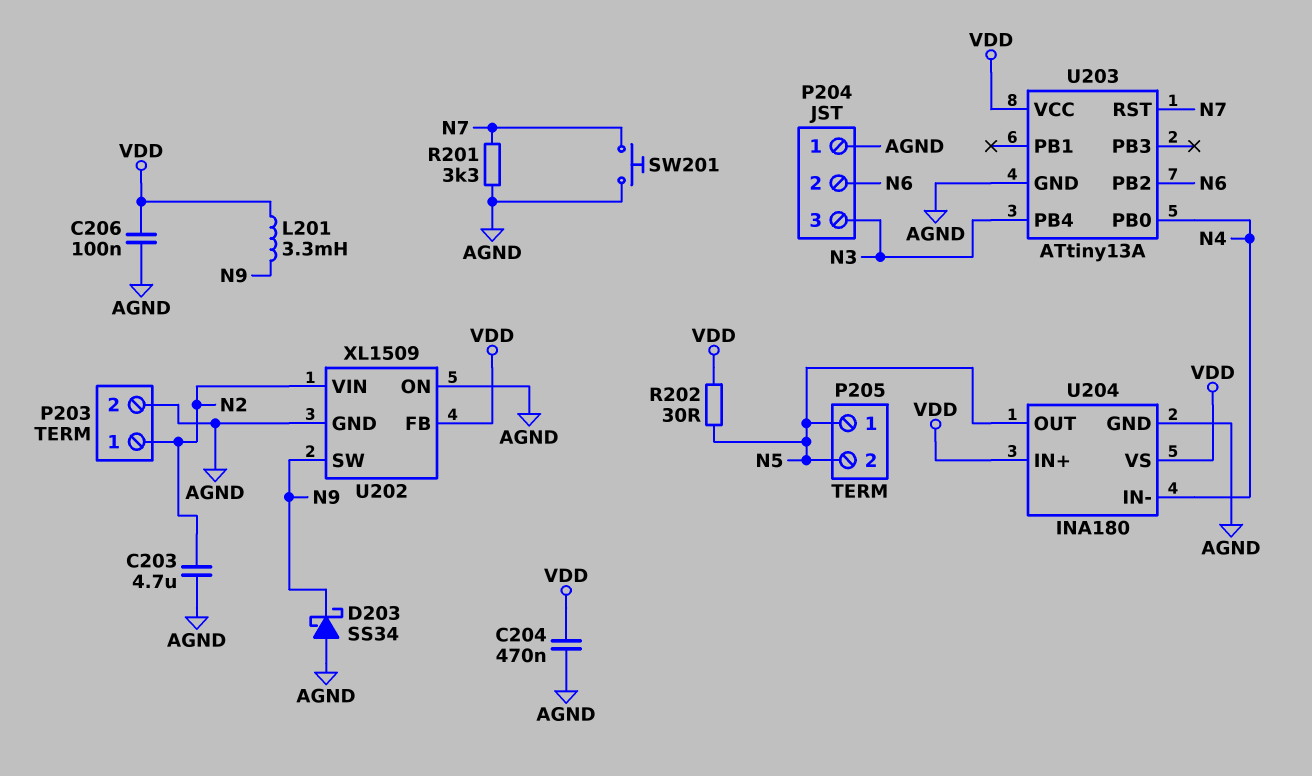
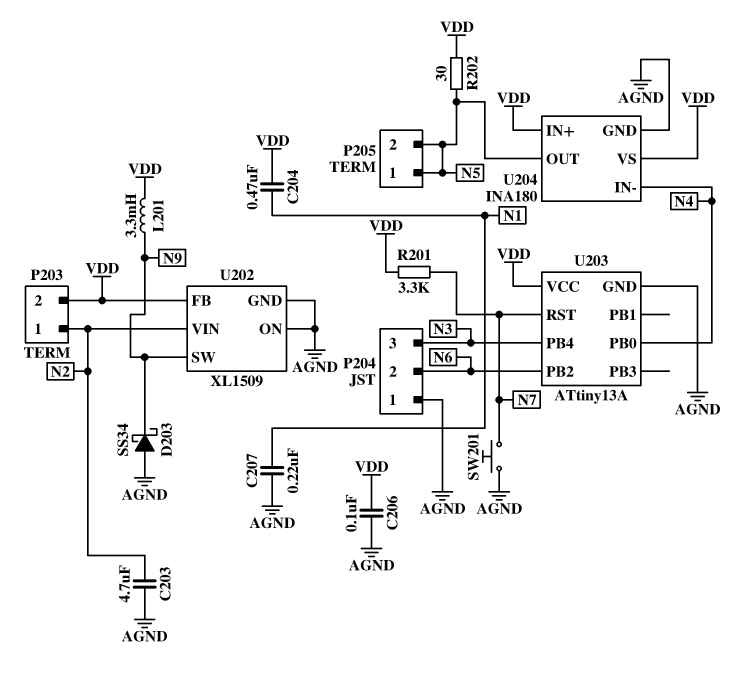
C204: 470nF (AGND, VDD) -> 470nF (N1, VDD)
C207: none -> 220nF (AGND, N1)
P203 pin 2: AGND -> VDD
R201: 3.3k (AGND, N7) -> 3.3k (N7, VDD)

